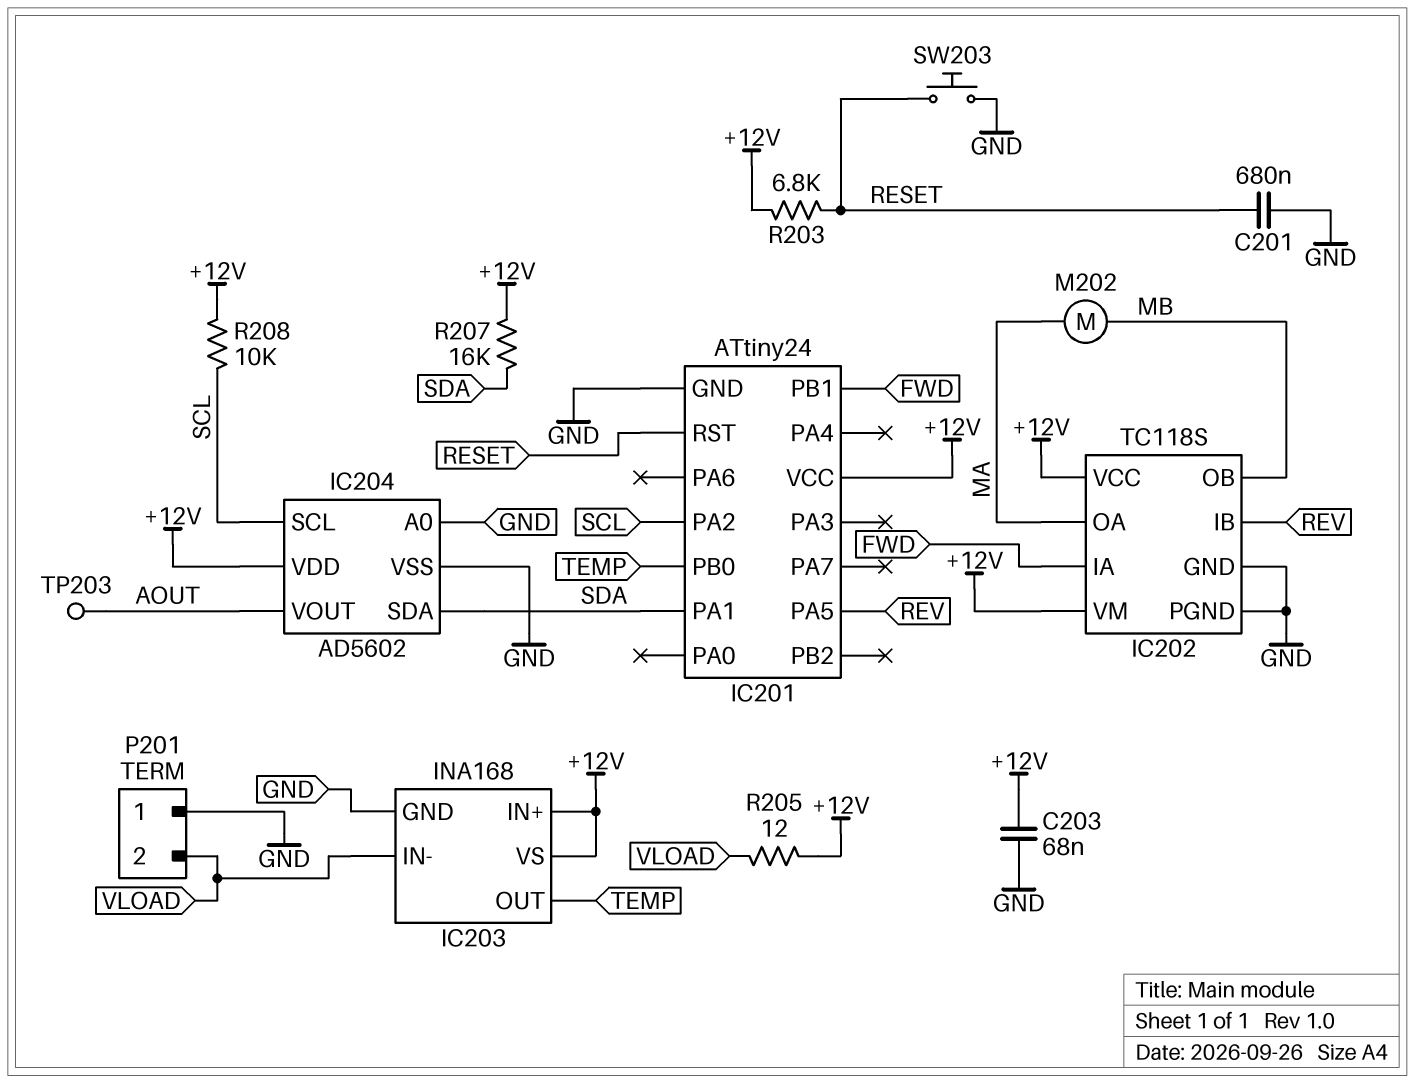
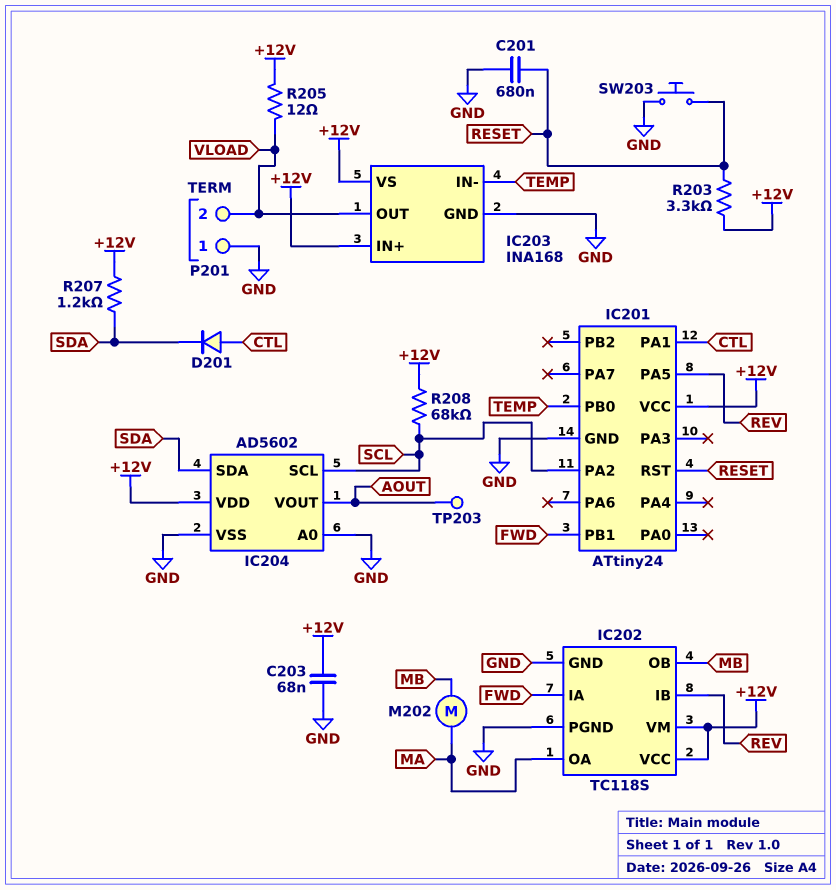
D201: none -> diode (A CTL, K SDA)
IC201 pin PA1: SDA -> CTL
IC203 pin IN-: VLOAD -> TEMP
IC203 pin OUT: TEMP -> VLOAD
R203: 6.8k (+12V, RESET) -> 3.3k (+12V, RESET)
R207: 16k (+12V, SDA) -> 1.2k (+12V, SDA)
R208: 10k (+12V, SCL) -> 68k (+12V, SCL)

